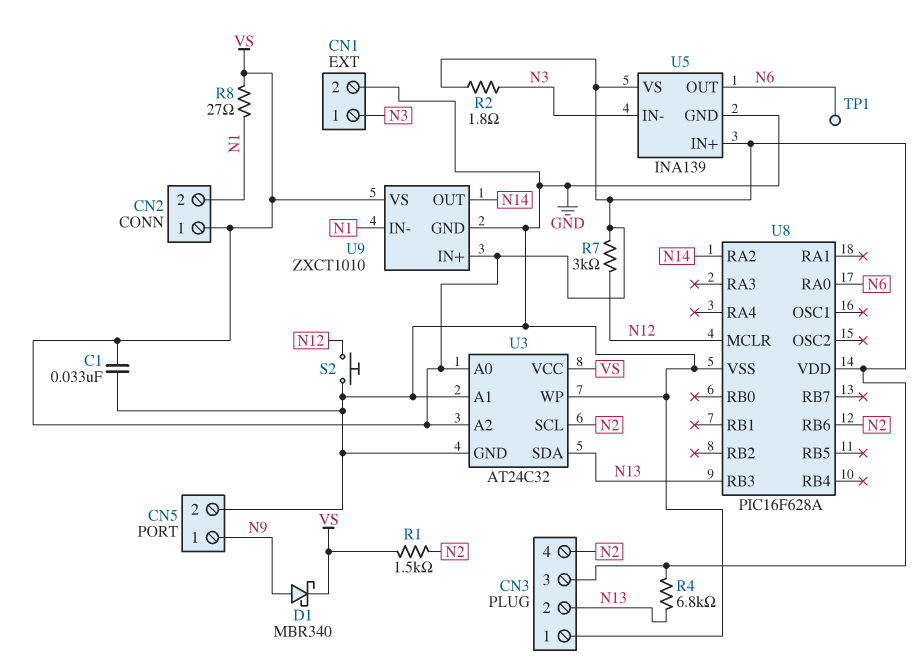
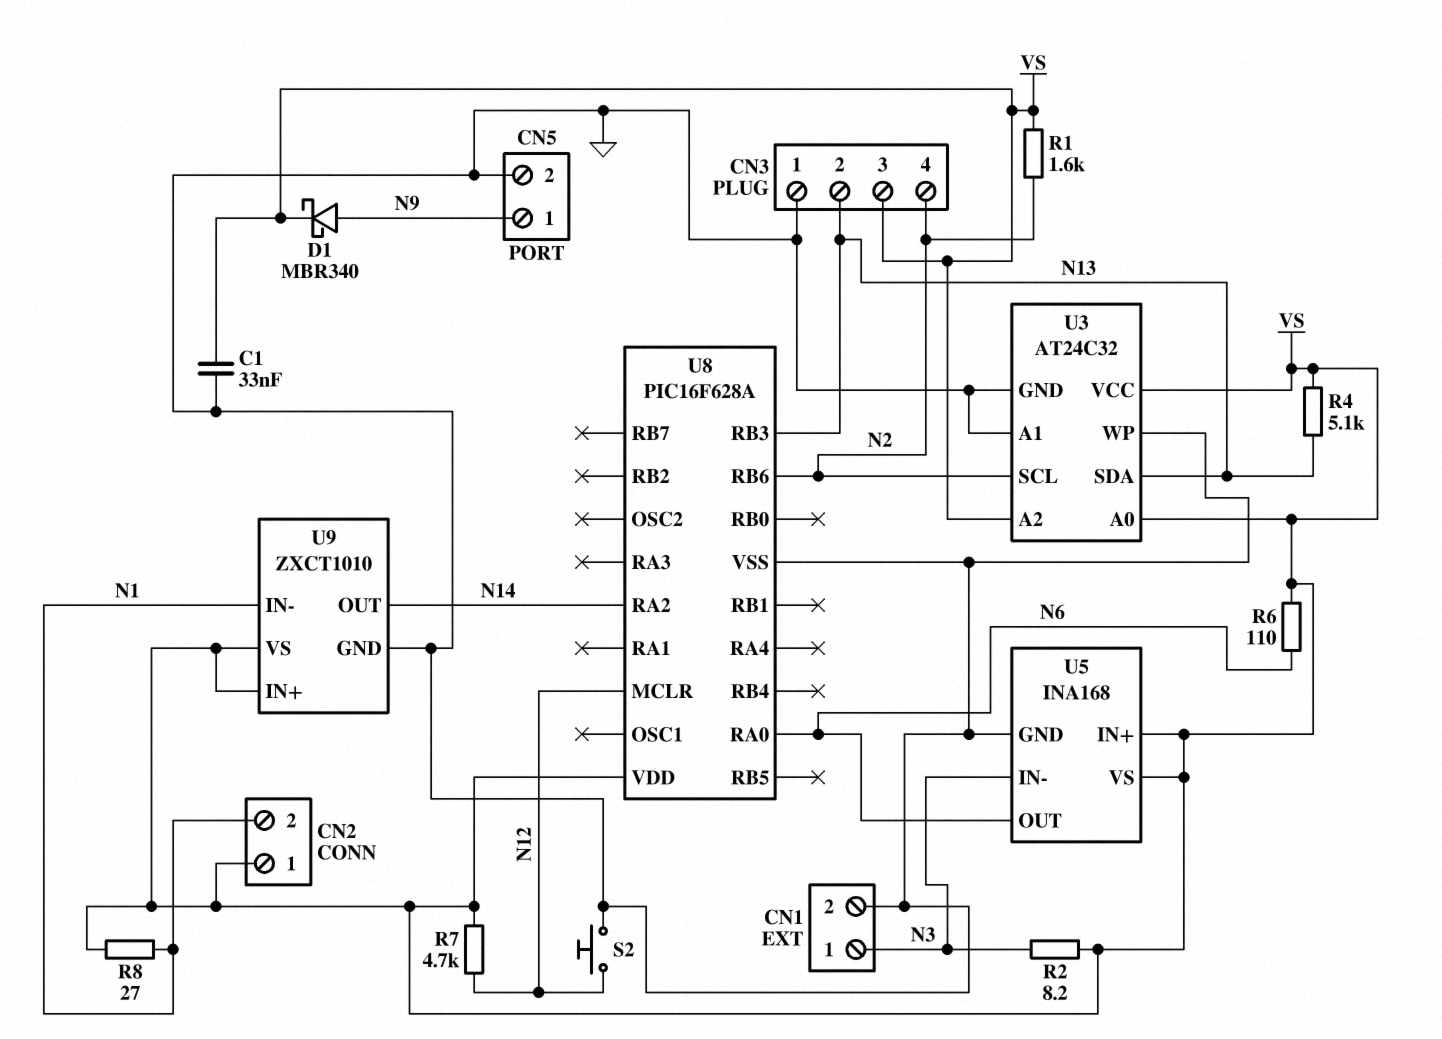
R1: 1.5k (N2, VS) -> 1.6k (N2, VS)
R2: 1.8 (N3, VS) -> 8.2 (N3, VS)
R4: 6.8k (N13, VS) -> 5.1k (N13, VS)
R6: none -> 110 (N6, VS)
R7: 3k (N12, VS) -> 4.7k (N12, VS)
TP1: test point (N6) -> none
U5: INA139 -> INA168

